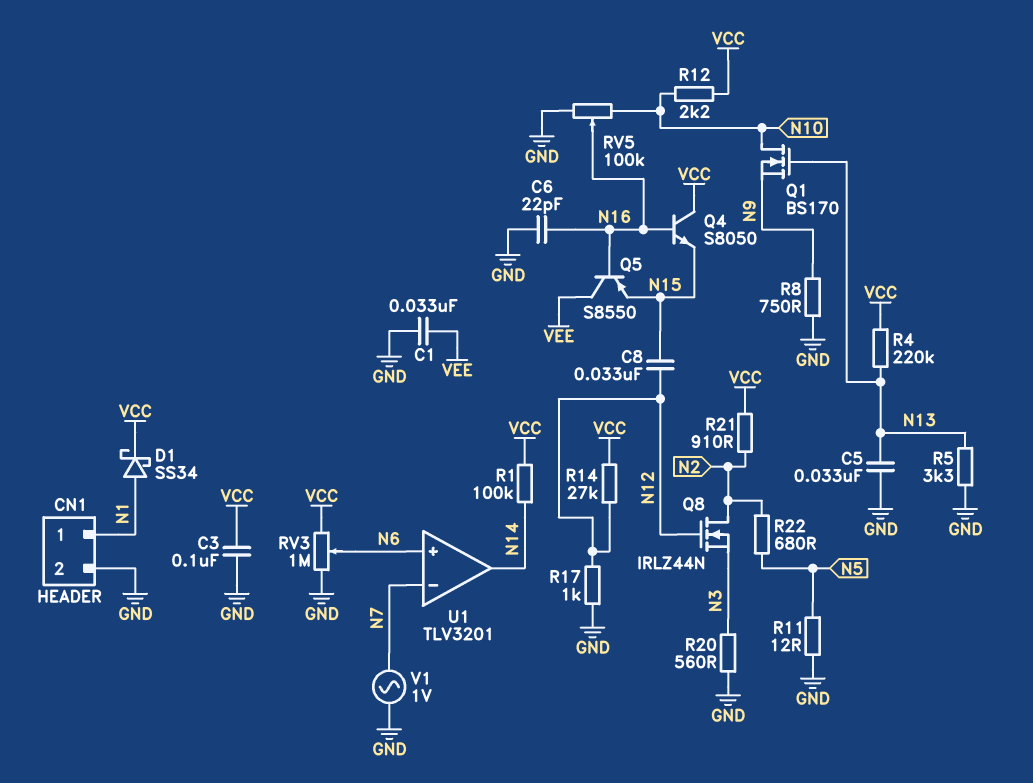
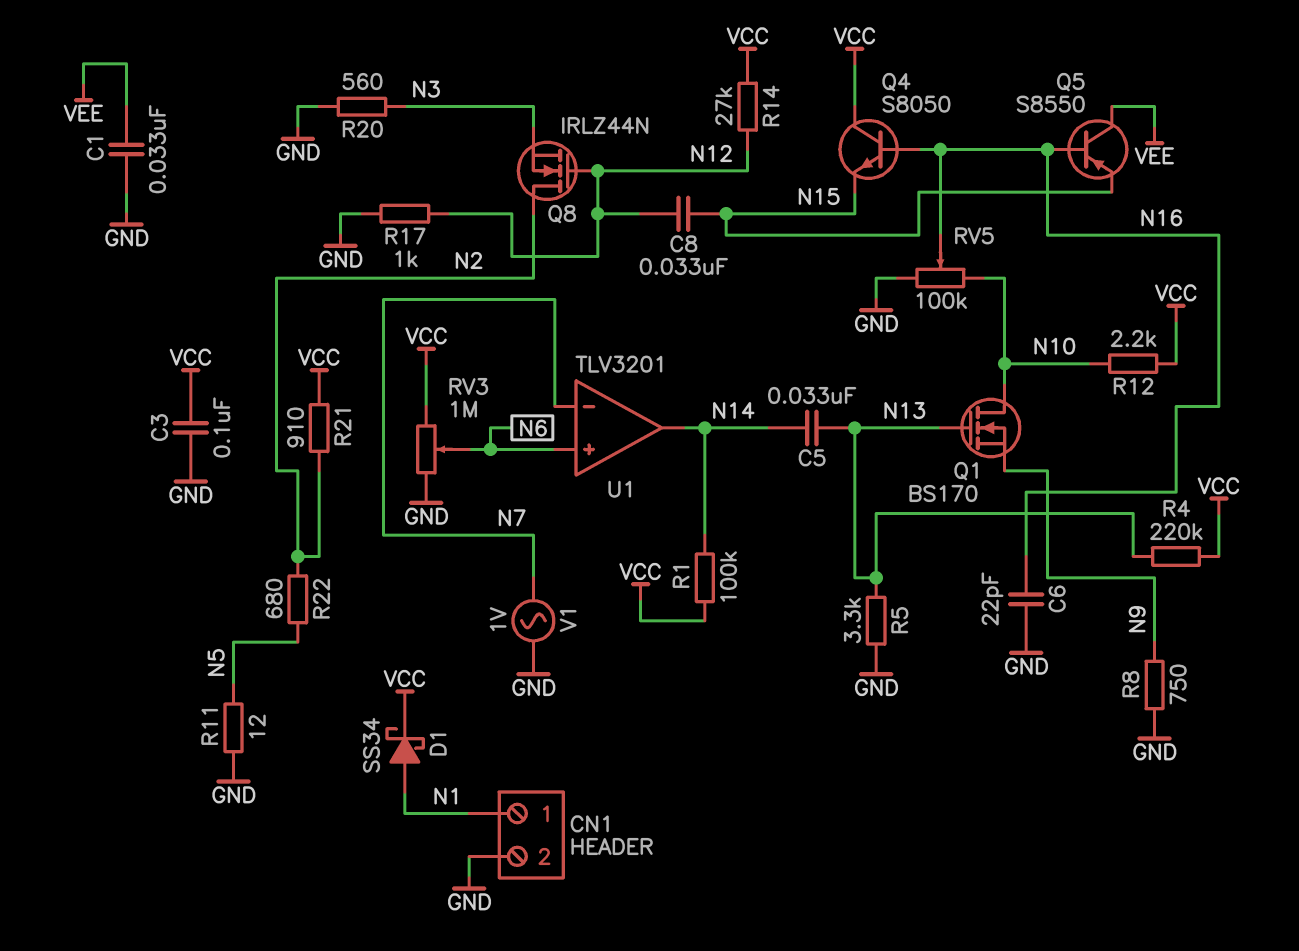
C5: 33nF (GND, N13) -> 33nF (N13, N14)

